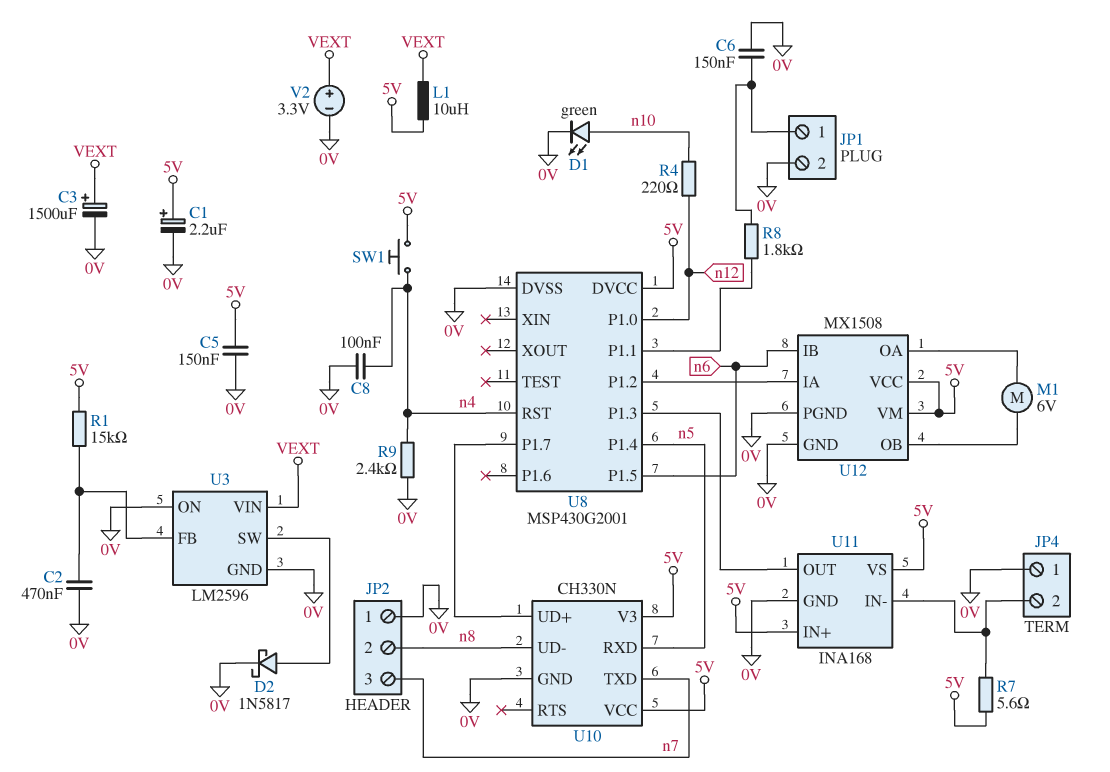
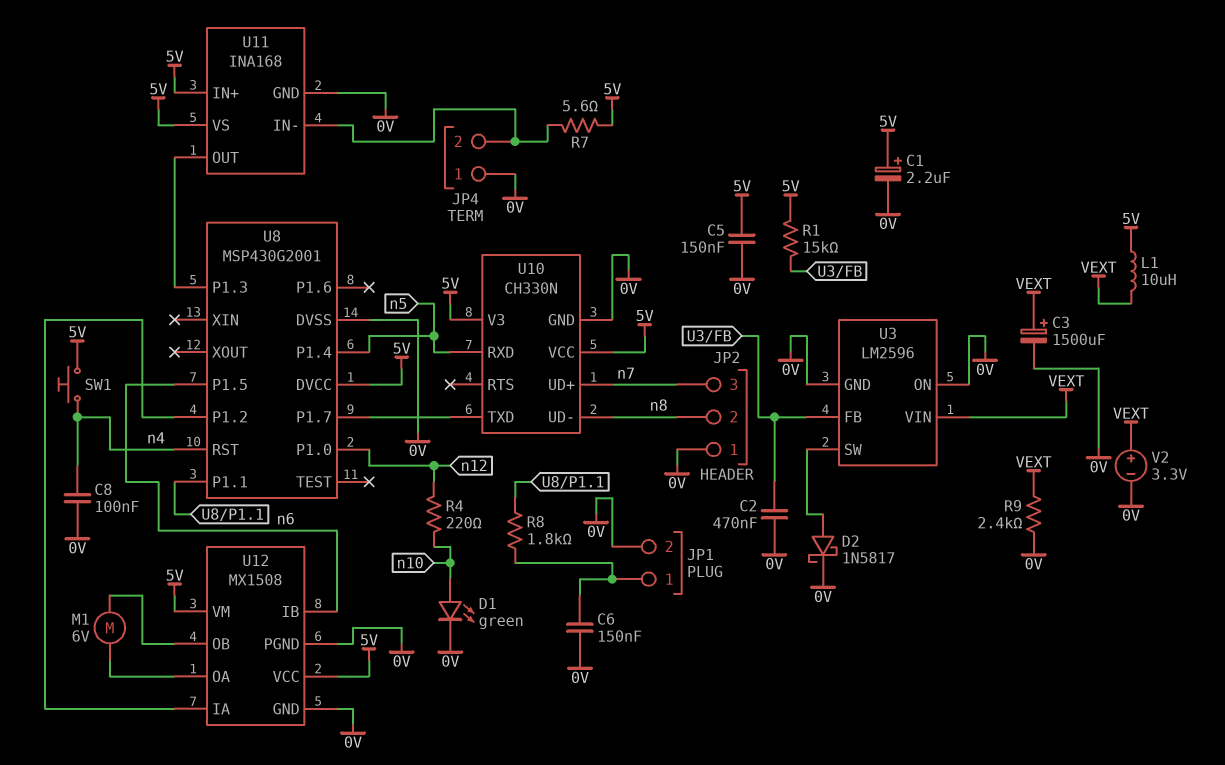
R9: 2.4k (0V, n4) -> 2.4k (0V, VEXT)
U10 pin TXD: n7 -> U8/P1.7
U10 pin UD+: U8/P1.7 -> n7

